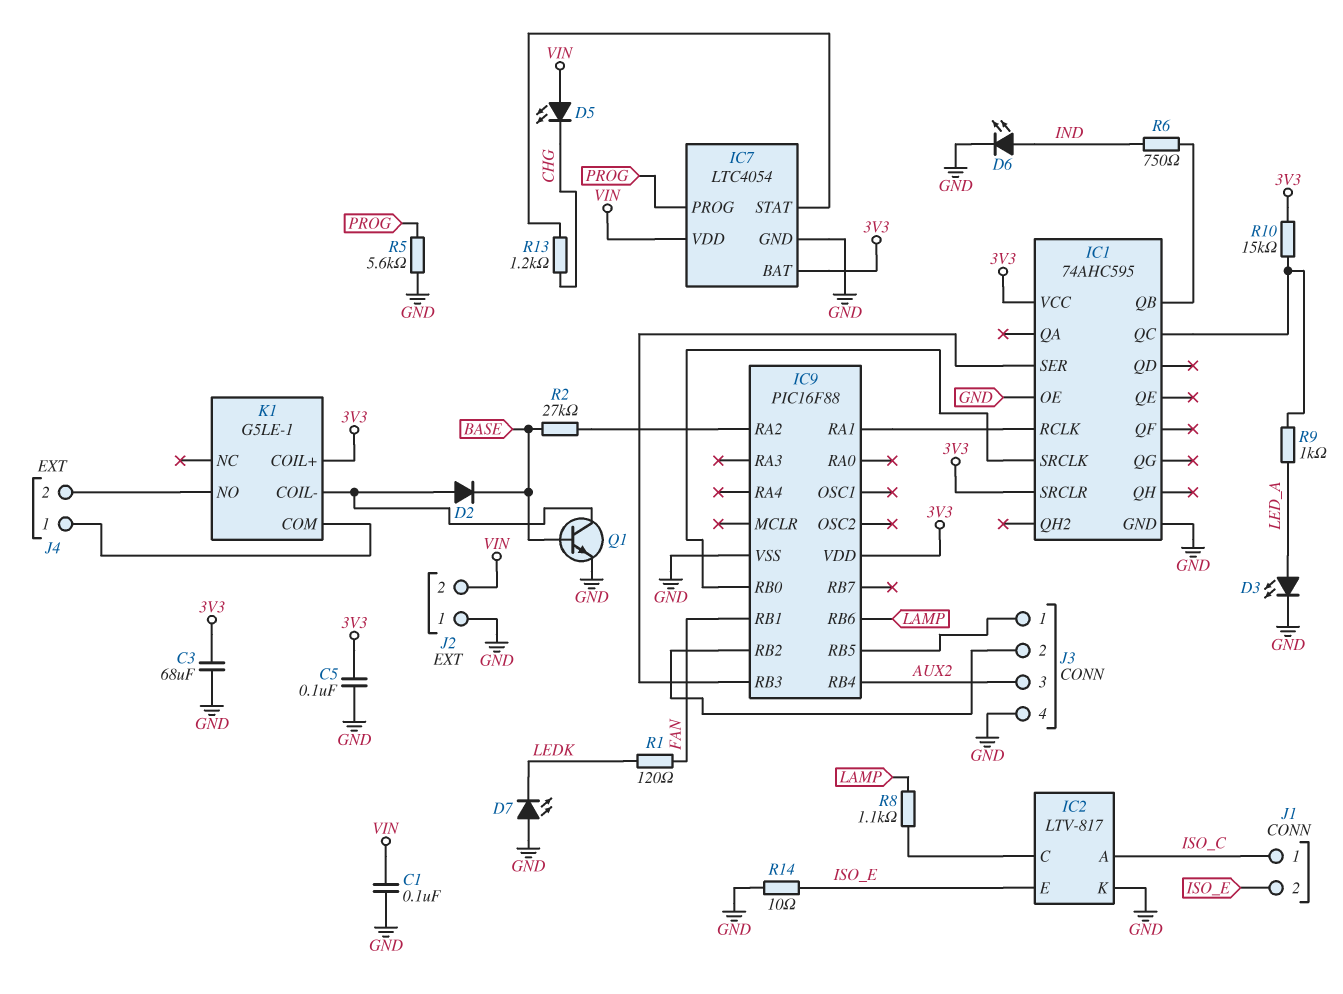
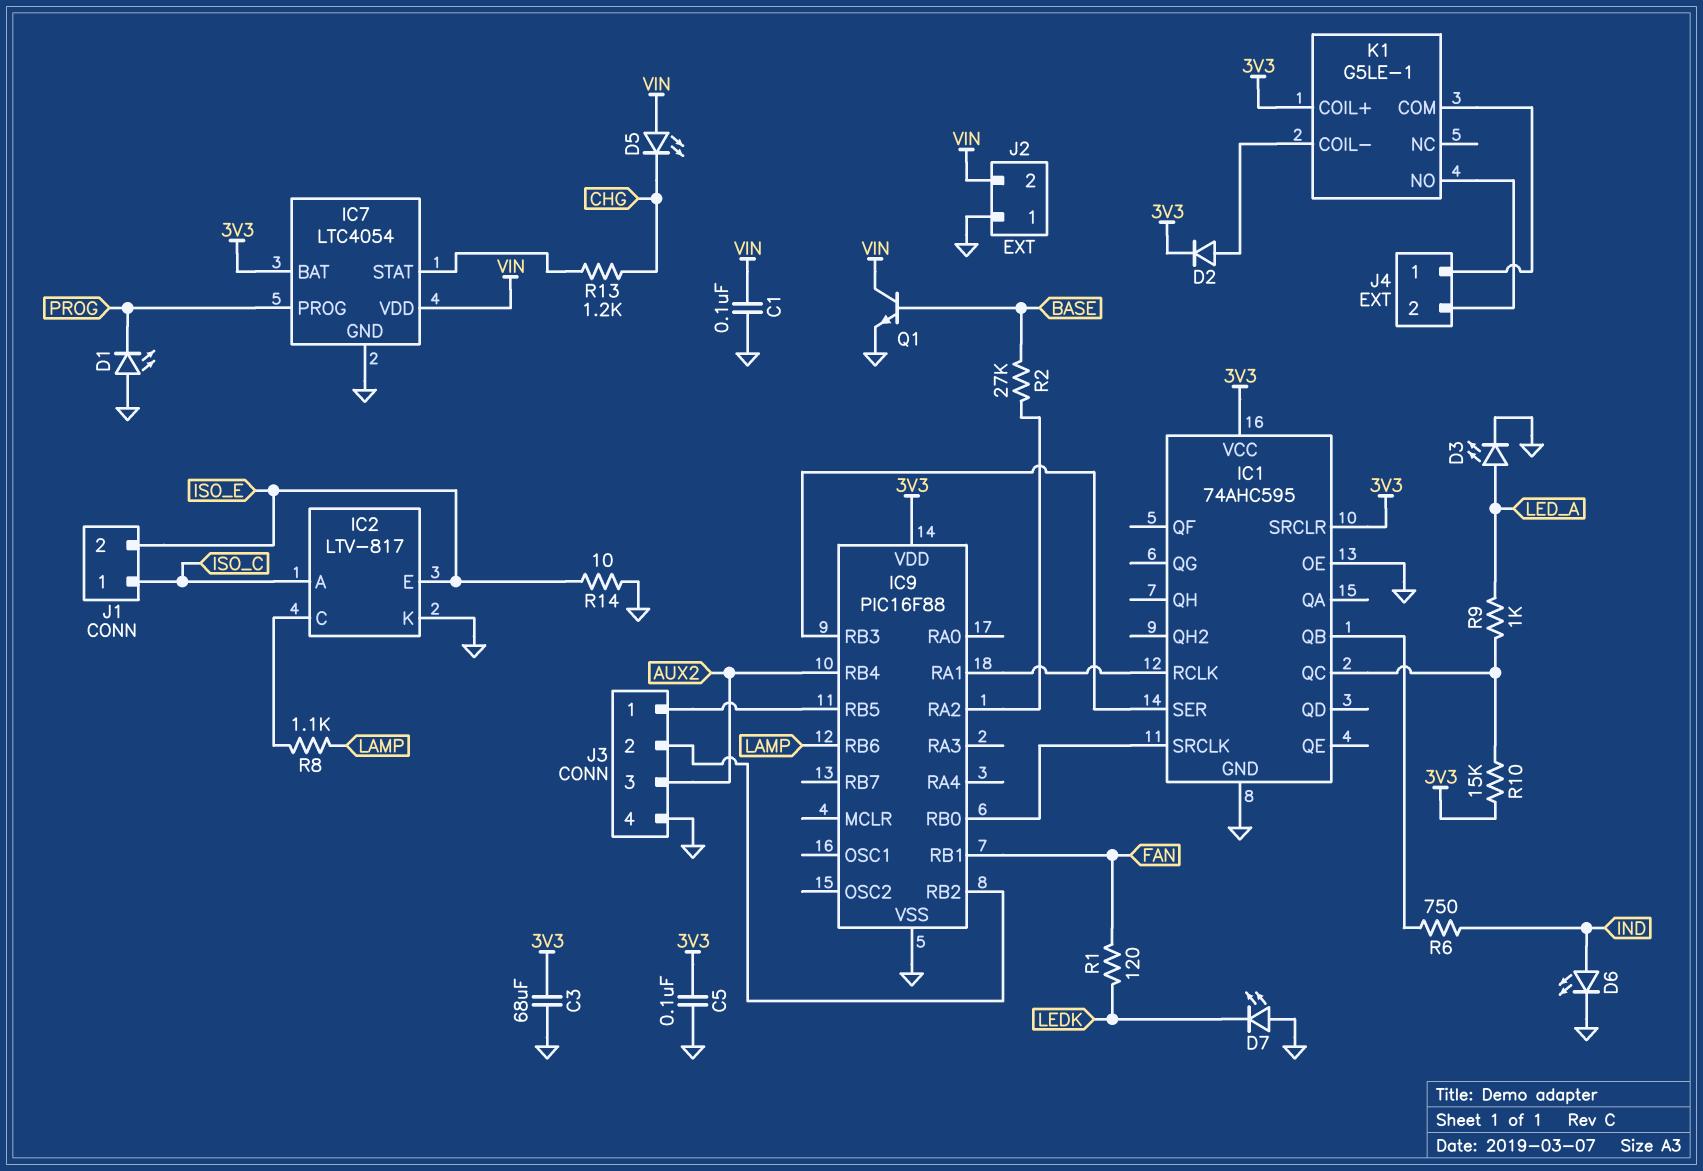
D1: none -> LED (A GND, K PROG)
D2: diode (A K1/COIL-, K BASE) -> diode (A K1/COIL-, K 3V3)
Q1: NPN (B BASE, C K1/COIL-, E GND) -> NPN (B BASE, C VIN, E GND)
R5: 5.6k (GND, PROG) -> none

